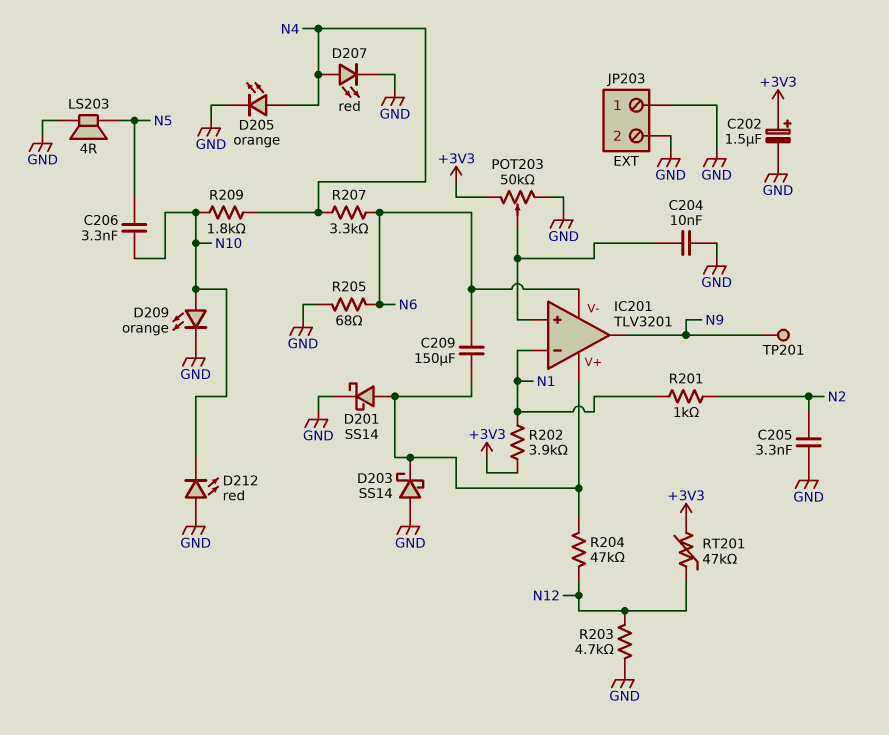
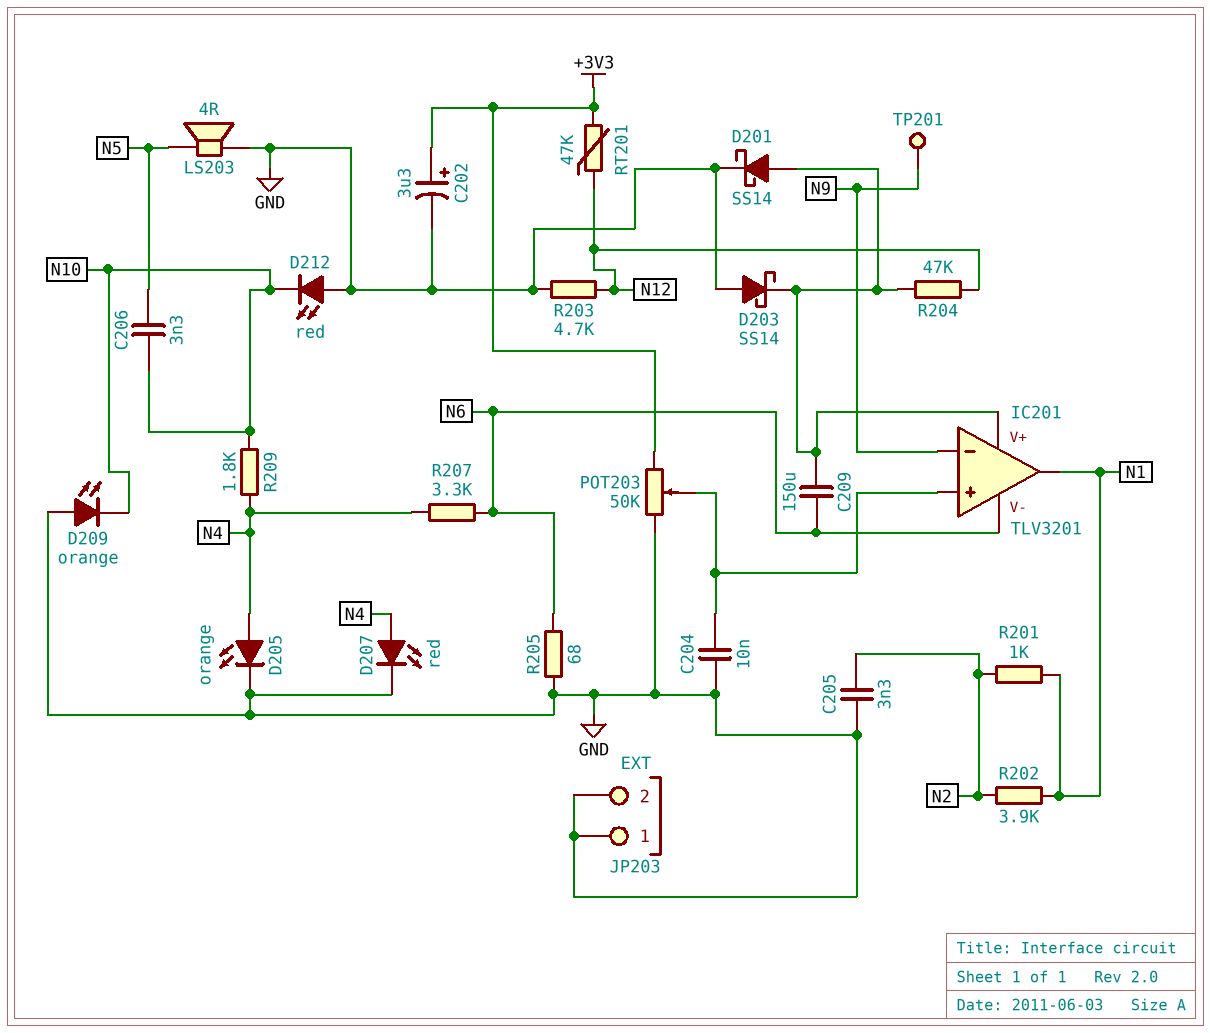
C202: 1.5uF (plus +3V3, minus GND) -> 3.3uF (plus +3V3, minus GND)
D209: LED orange (A N10, K GND) -> LED orange (A GND, K N10)
IC201 pin in-: N1 -> N9
IC201 pin out: N9 -> N1
R202: 3.9k (+3V3, N1) -> 3.9k (N1, N2)

